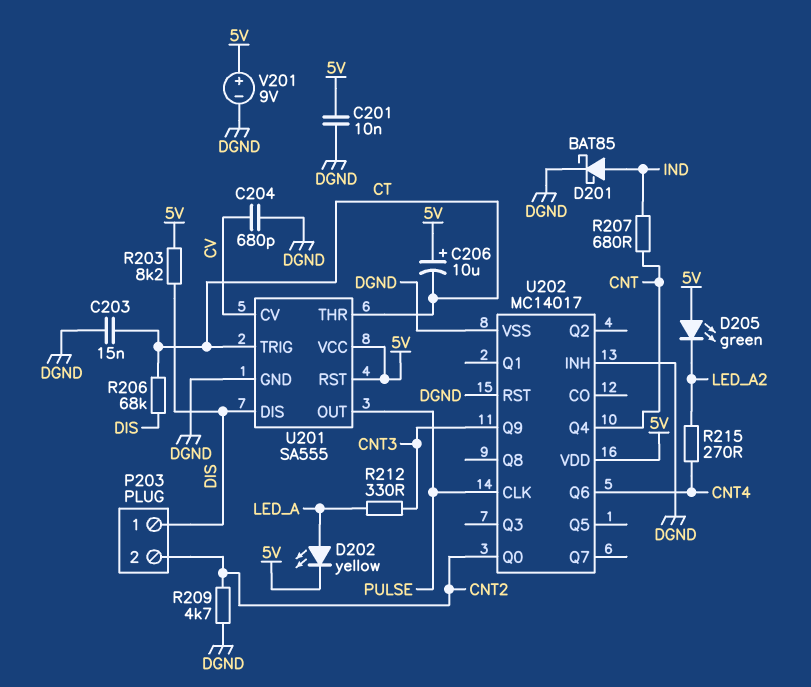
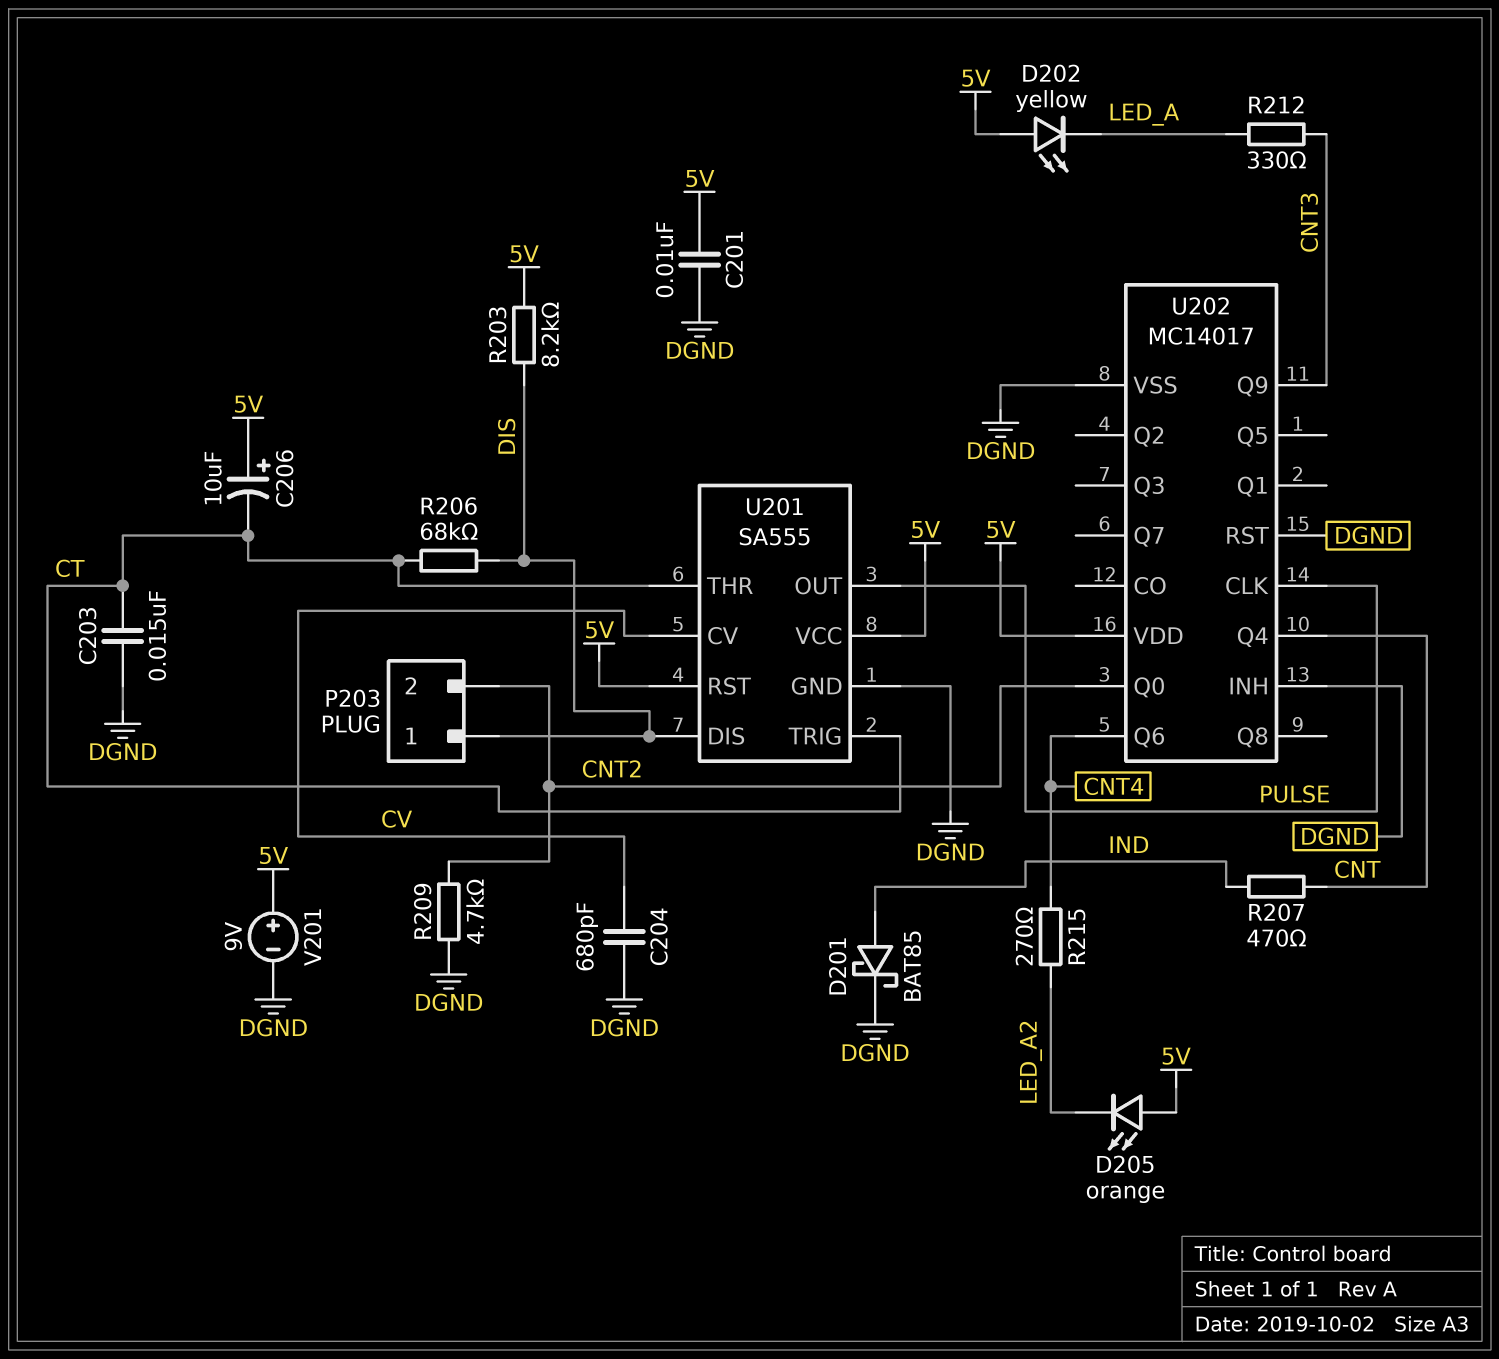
D202: LED yellow (A LED_A, K 5V) -> LED yellow (A 5V, K LED_A)
D205: LED green (A 5V, K LED_A2) -> LED orange (A 5V, K LED_A2)
R207: 680 (CNT, IND) -> 470 (CNT, IND)

